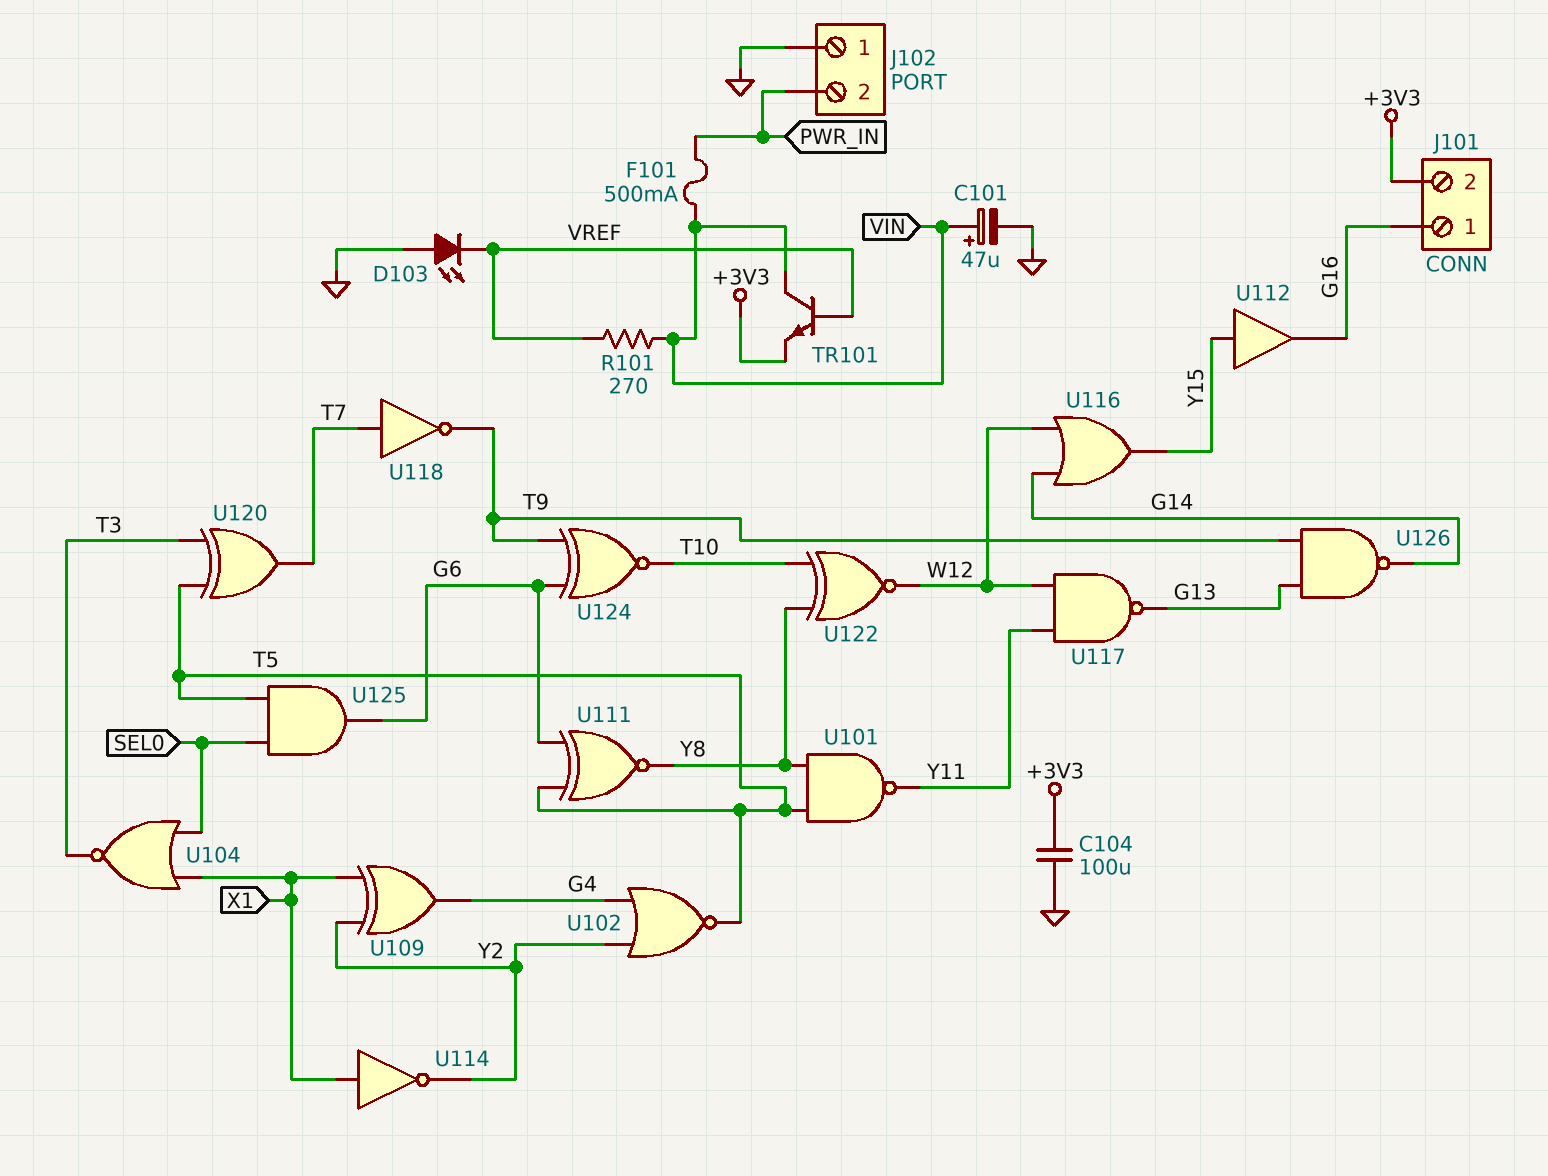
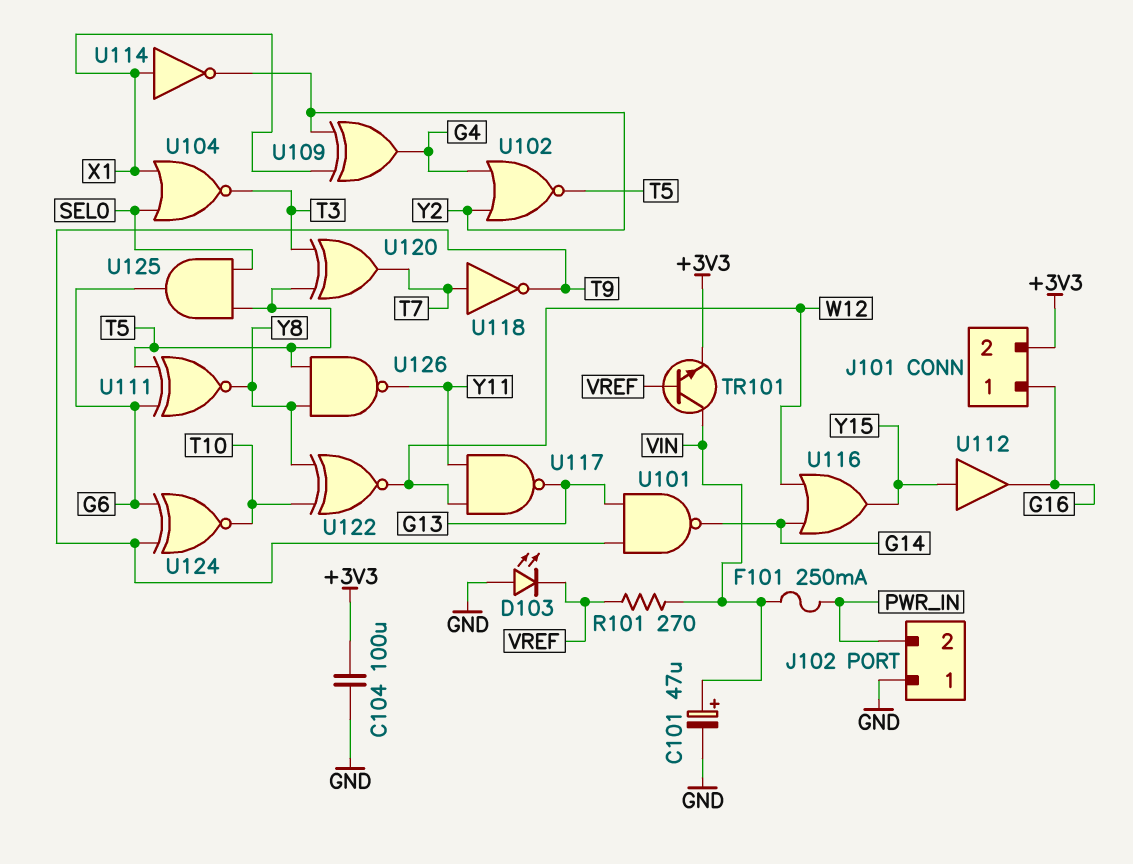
F101: 500mA (PWR_IN, VIN) -> 250mA (PWR_IN, VIN)
U101: NAND (in T5, in Y8, out Y11) -> NAND (in G13, in T9, out G14)
U126: NAND (in G13, in T9, out G14) -> NAND (in T5, in Y8, out Y11)

